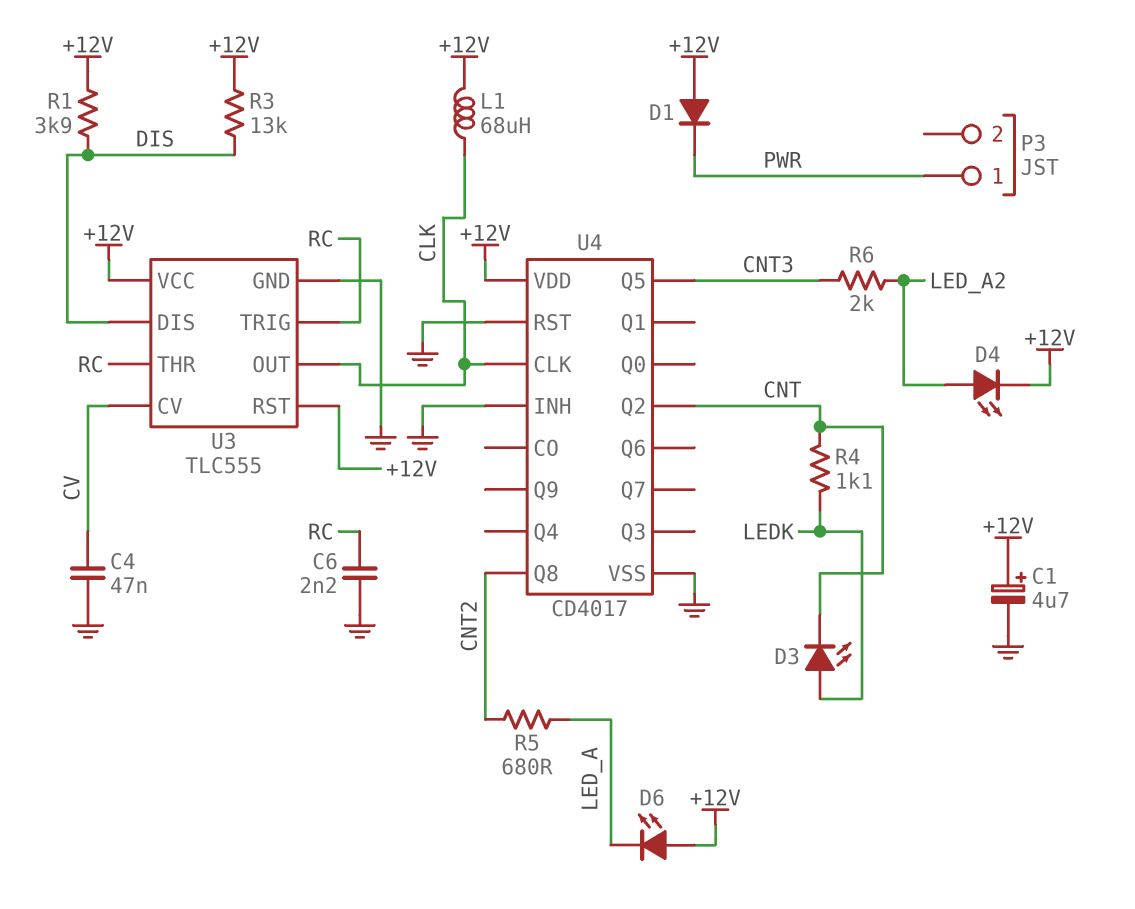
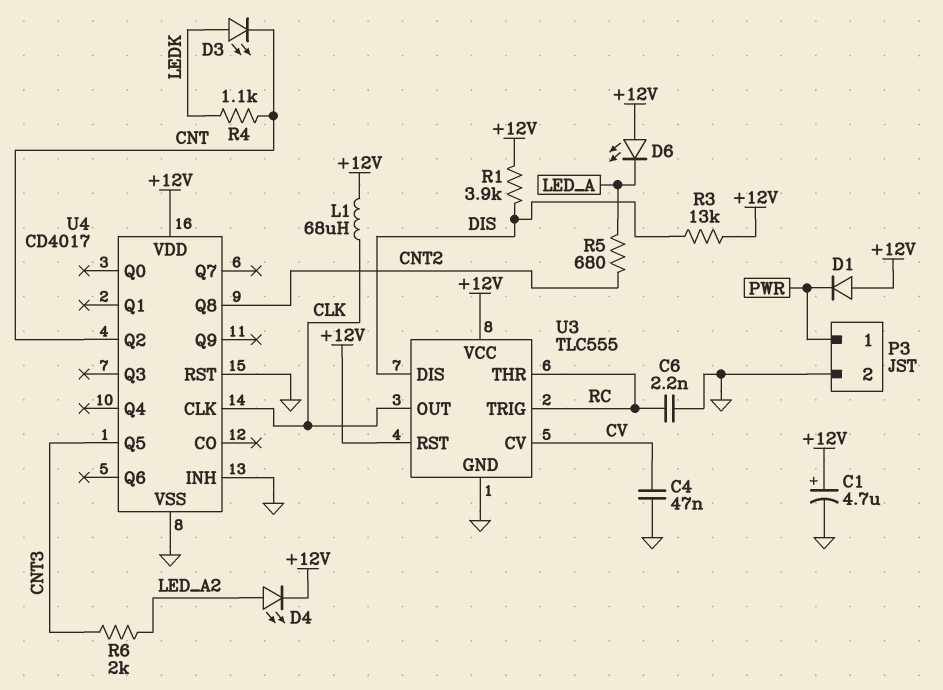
P3 pin 2: none -> GND

